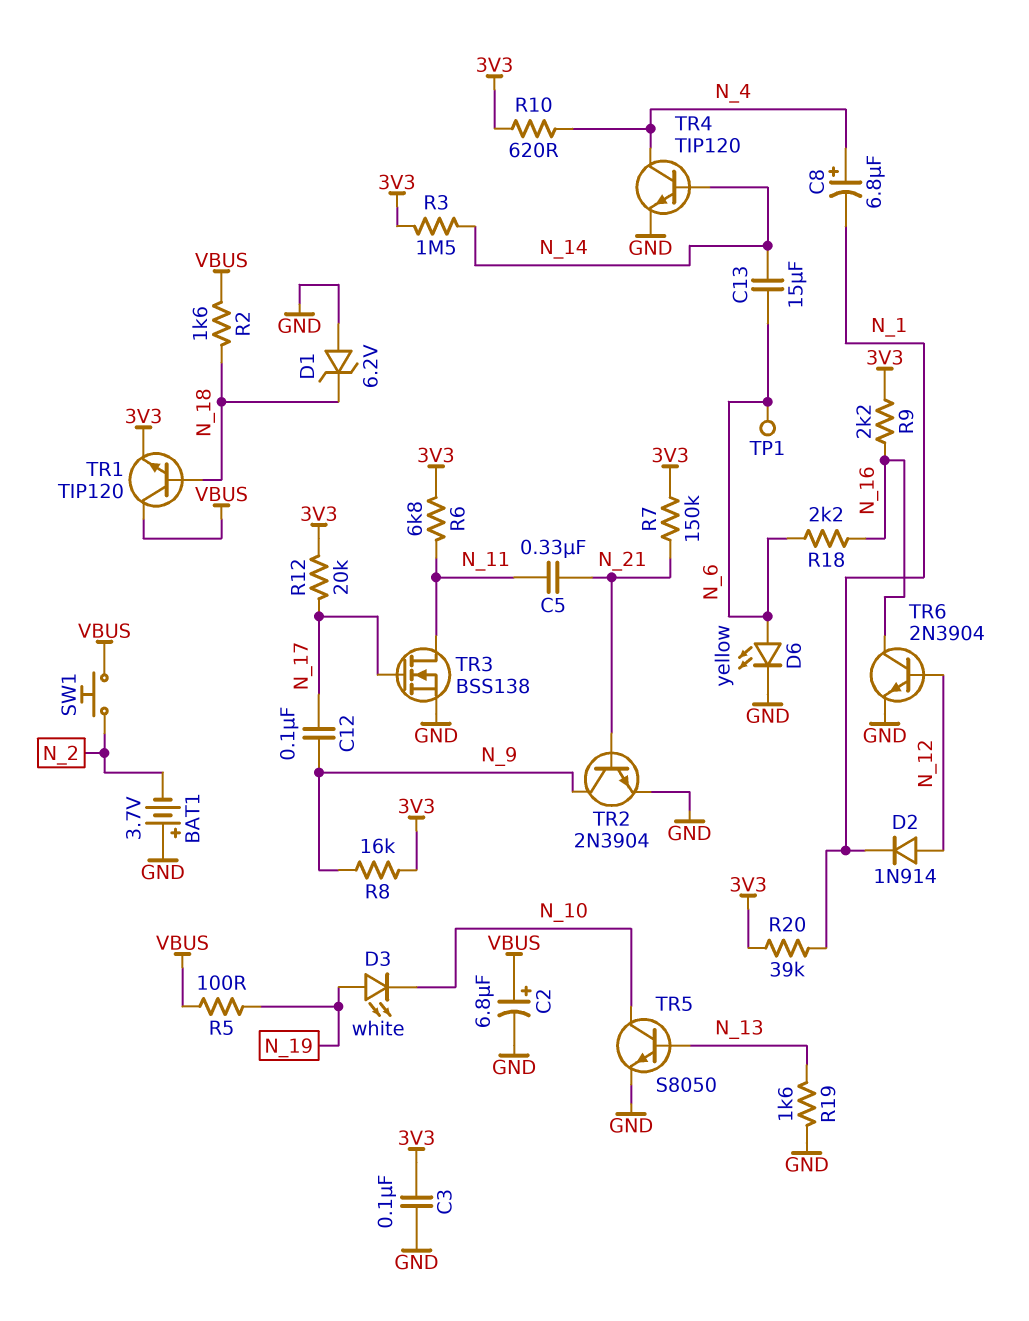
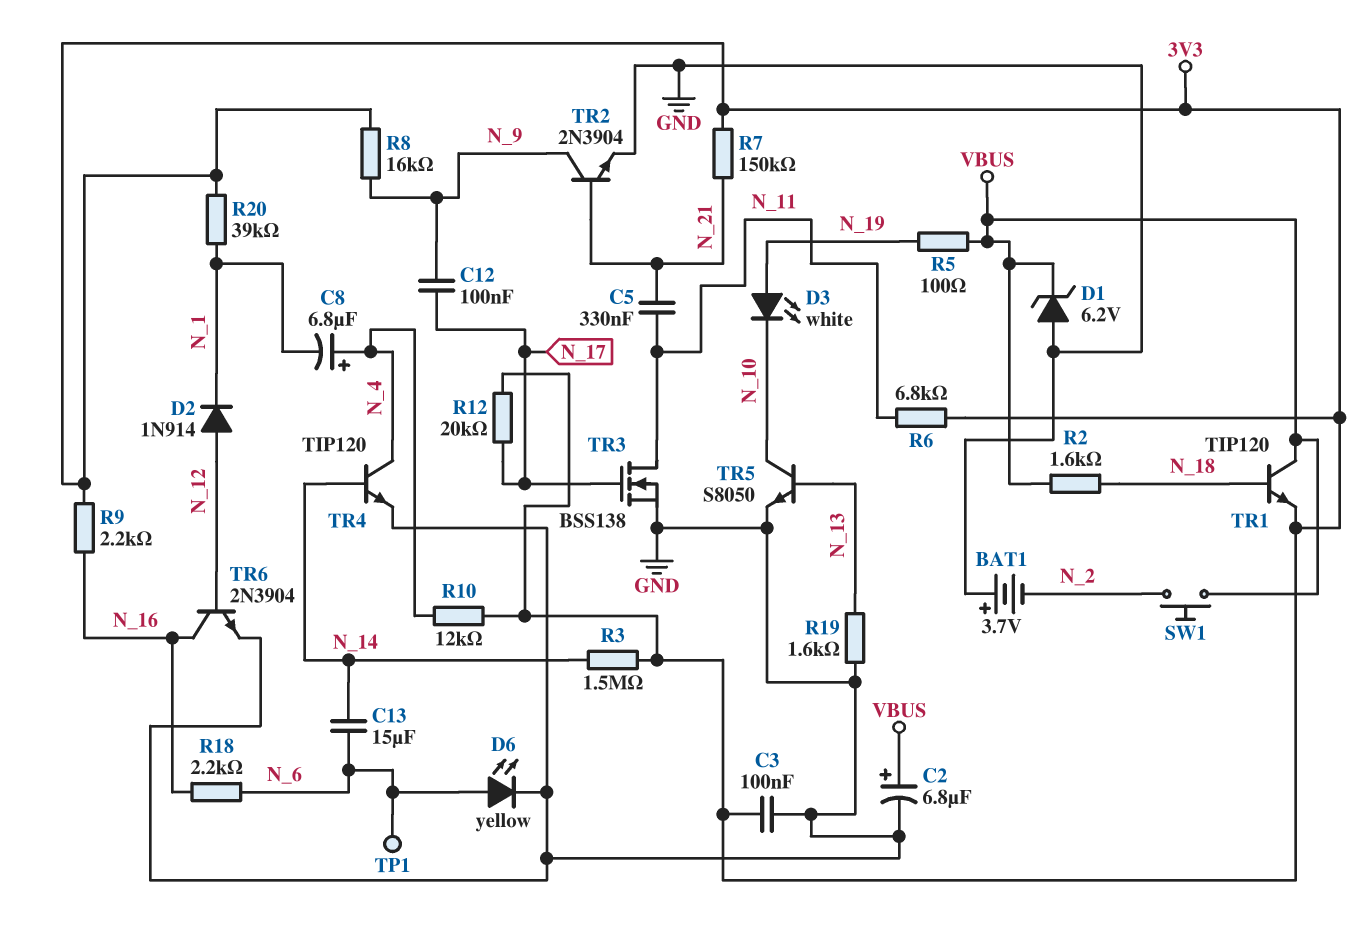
D1: zener 6.2V (A GND, K N_18) -> zener 6.2V (A GND, K VBUS)
R10: 620 (3V3, N_4) -> 12k (3V3, N_4)

